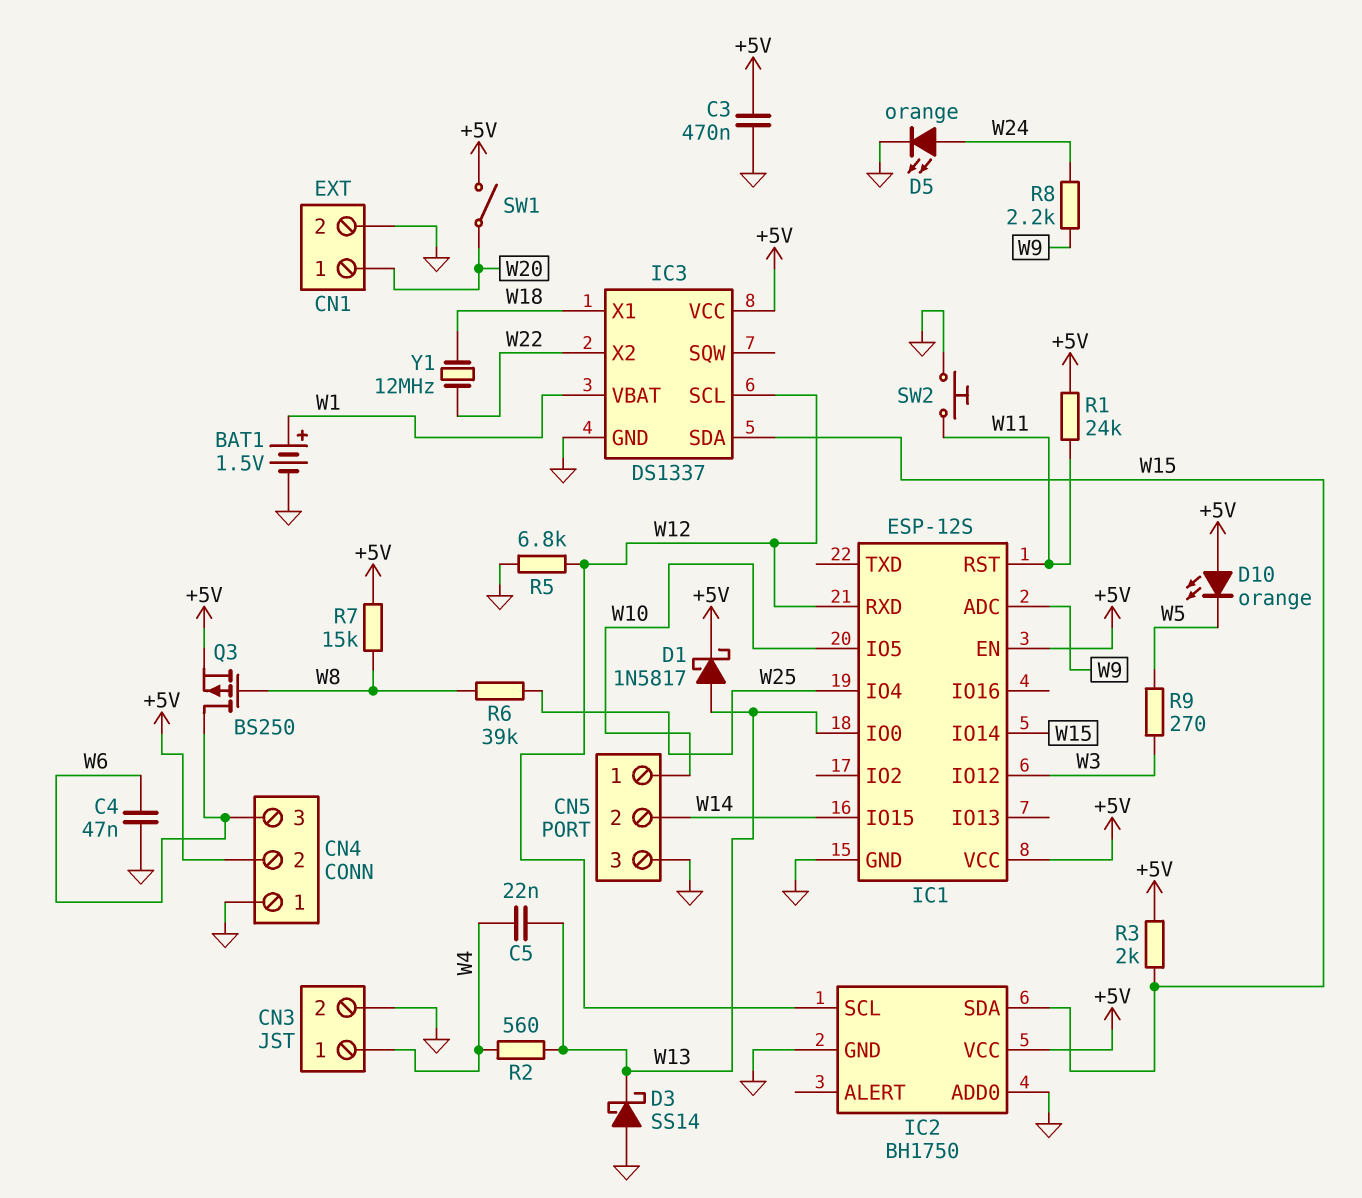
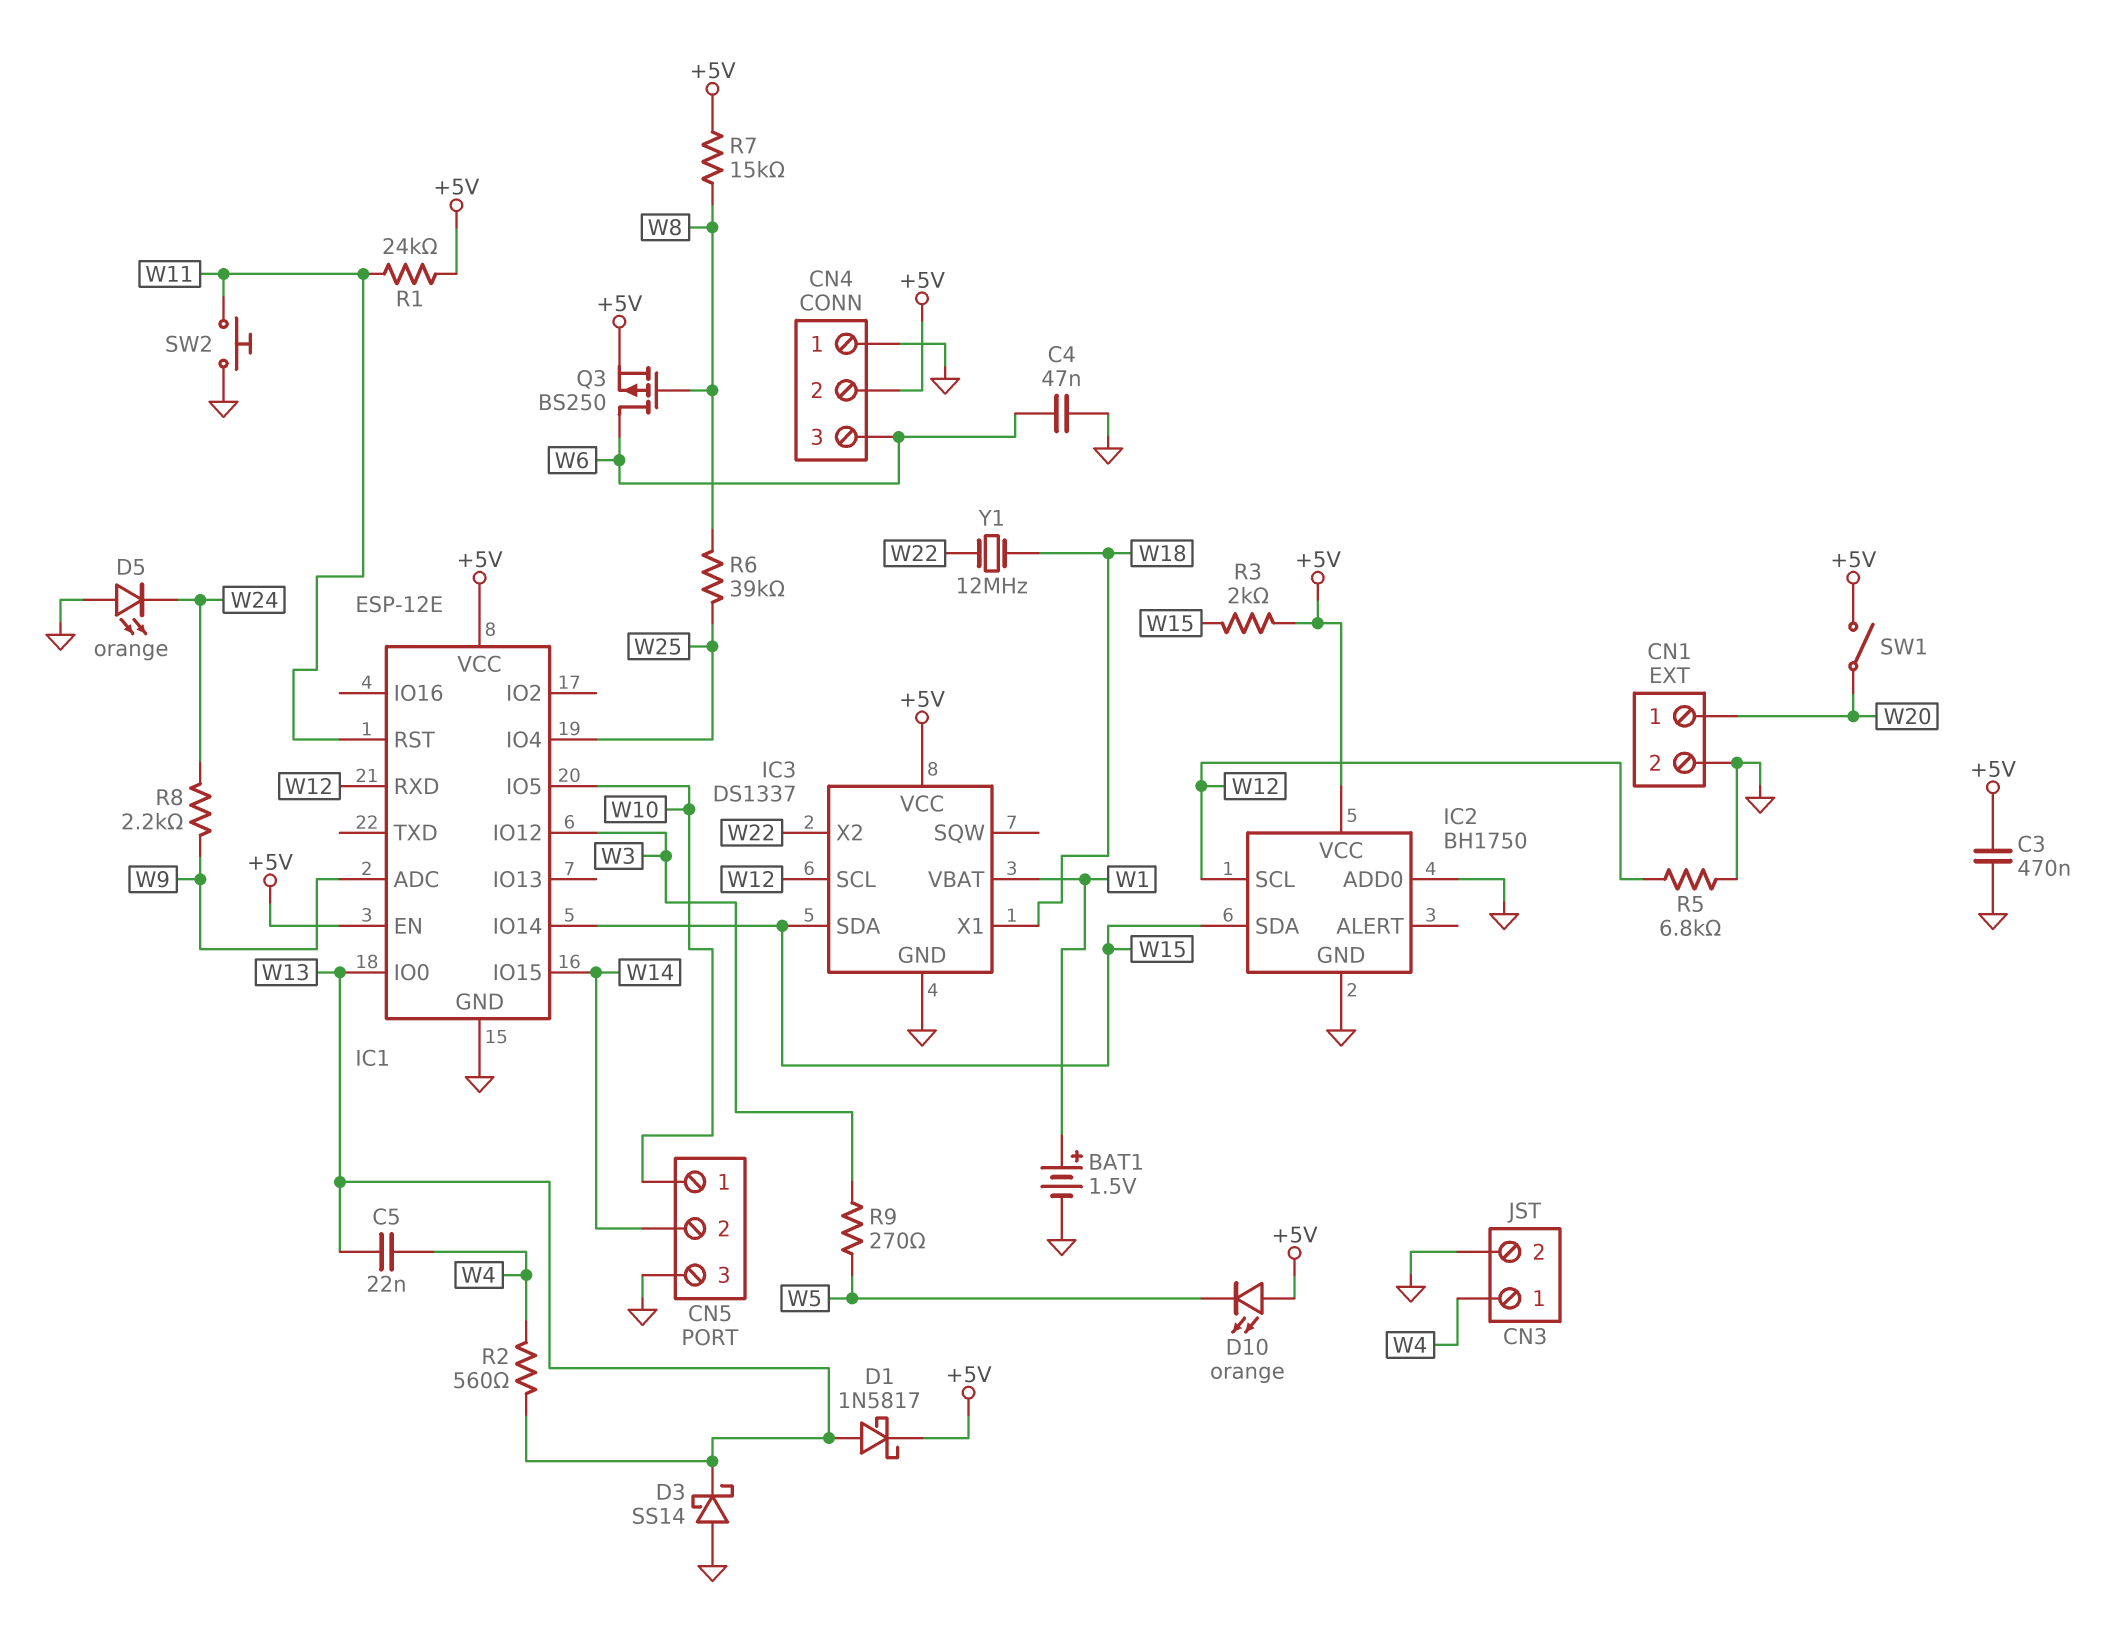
D5: LED orange (A W24, K GND) -> LED orange (A GND, K W24)
IC1: ESP-12S -> ESP-12E

